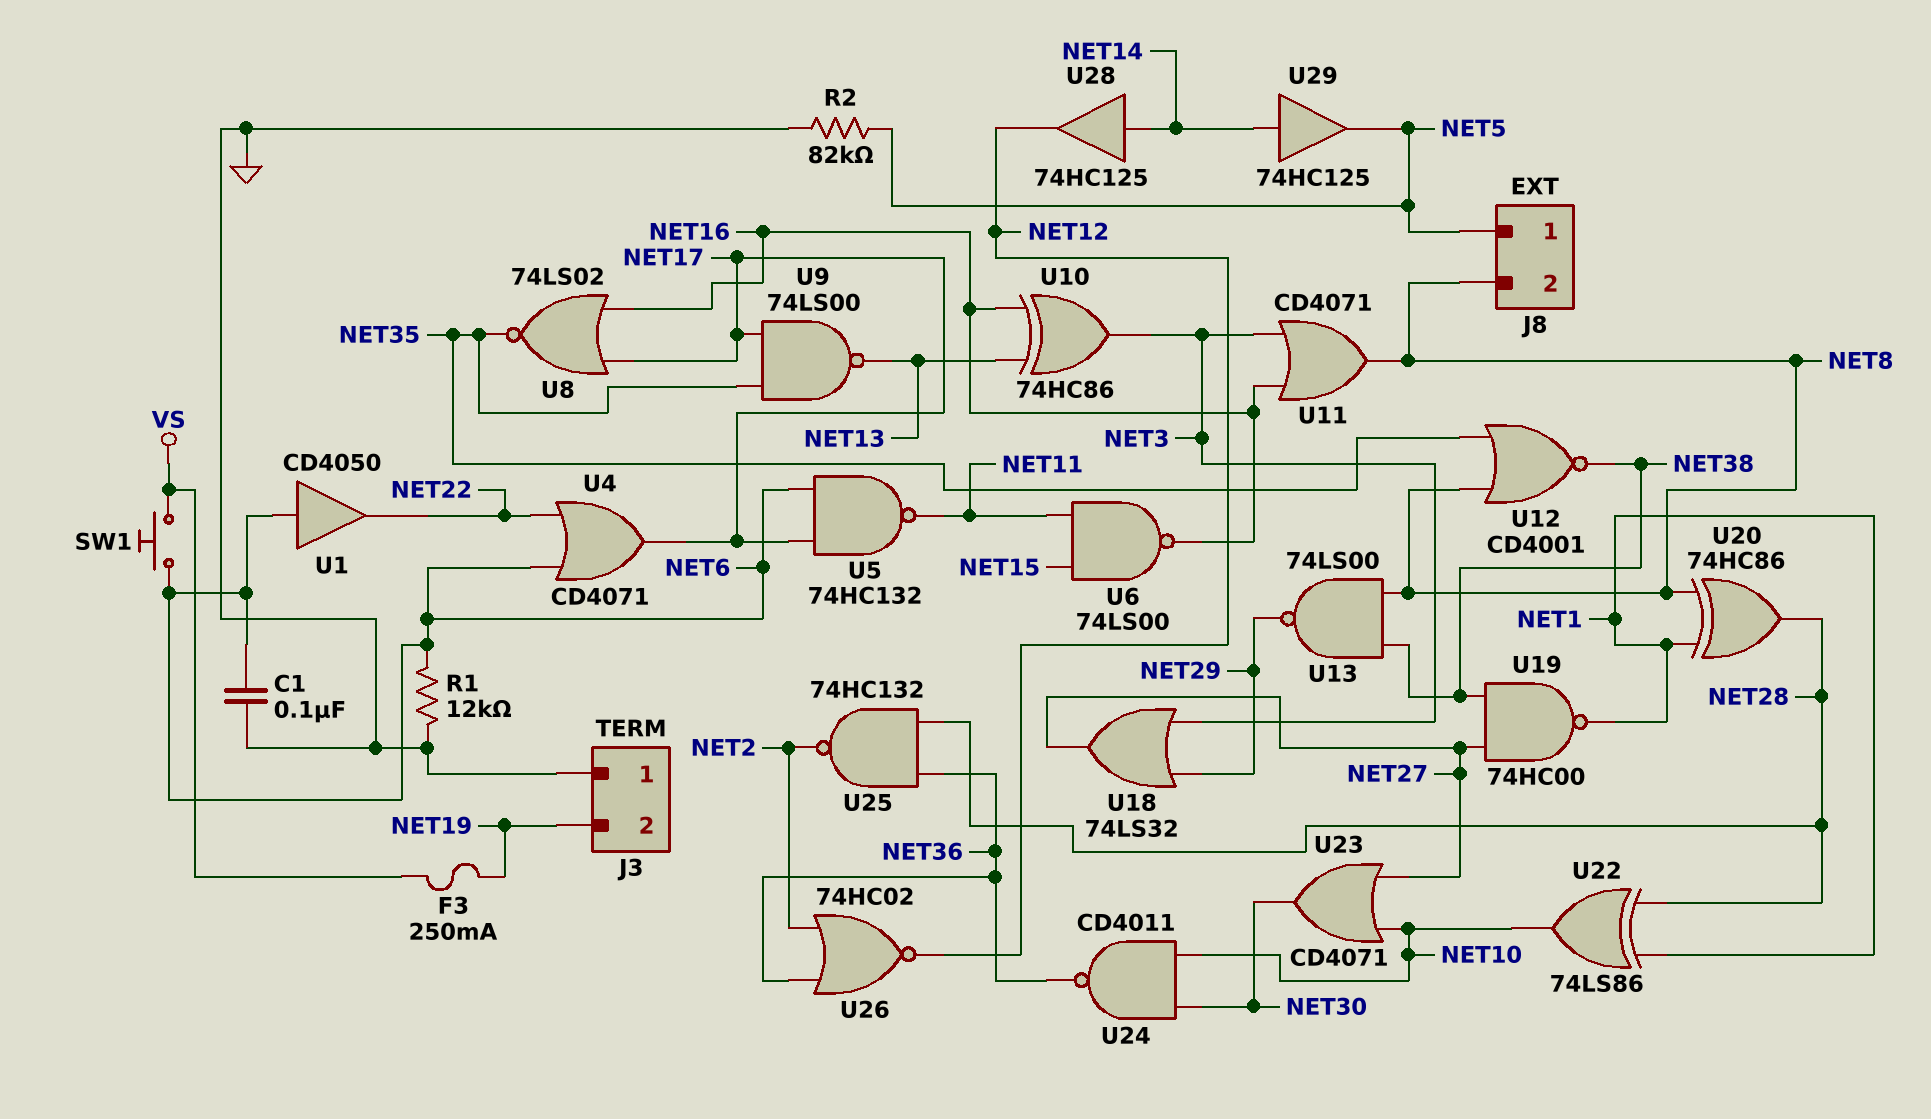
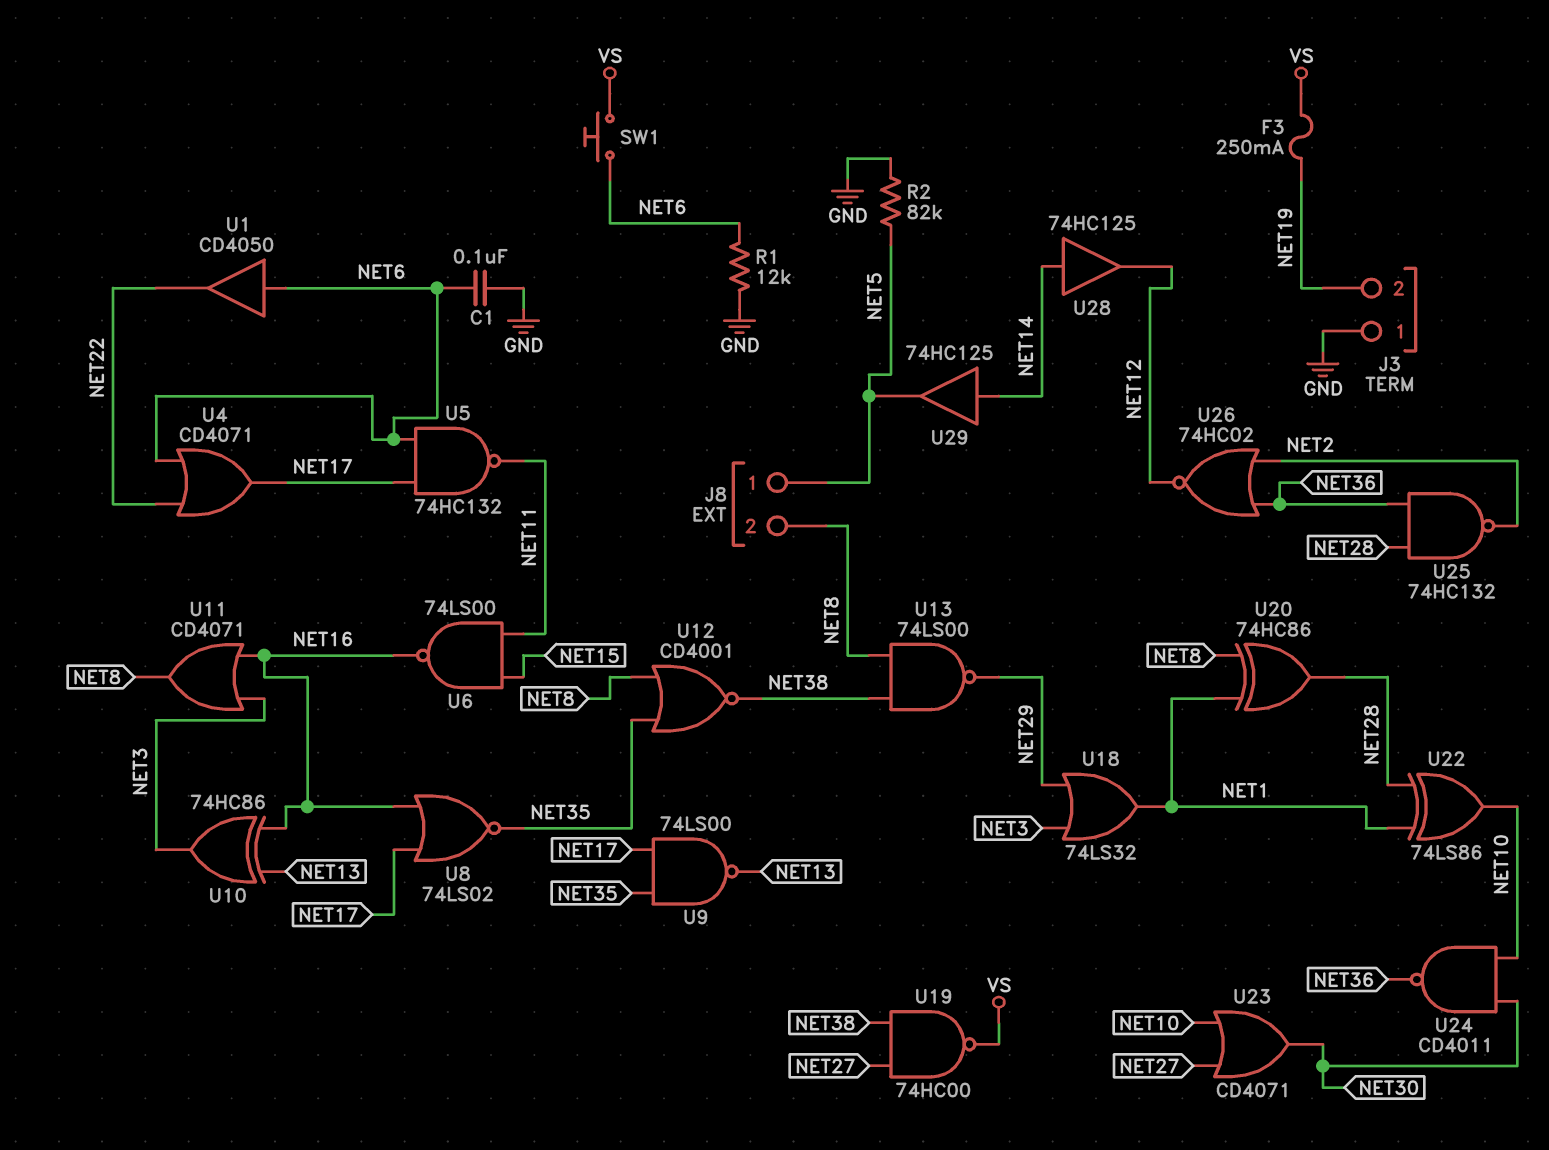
U18: OR 74LS32 (in NET3, in NET29, out NET27) -> OR 74LS32 (in NET3, in NET29, out NET1)
U19: NAND 74HC00 (in NET27, in NET38, out NET1) -> NAND 74HC00 (in NET27, in NET38, out VS)

